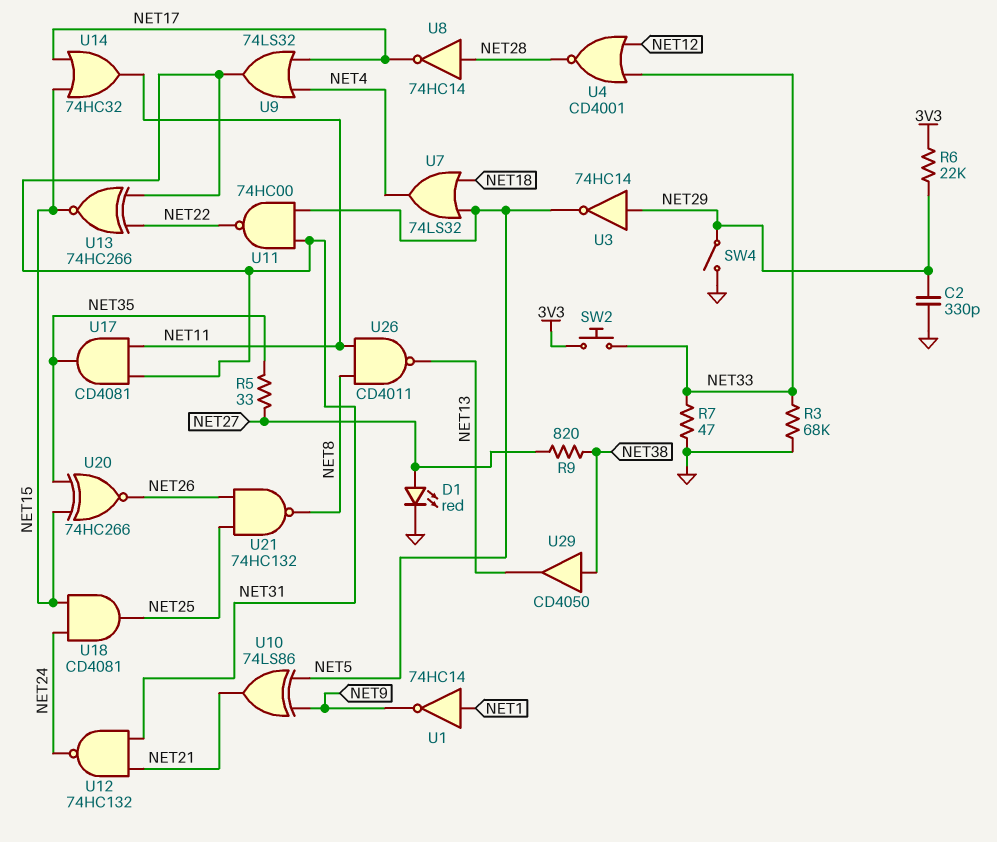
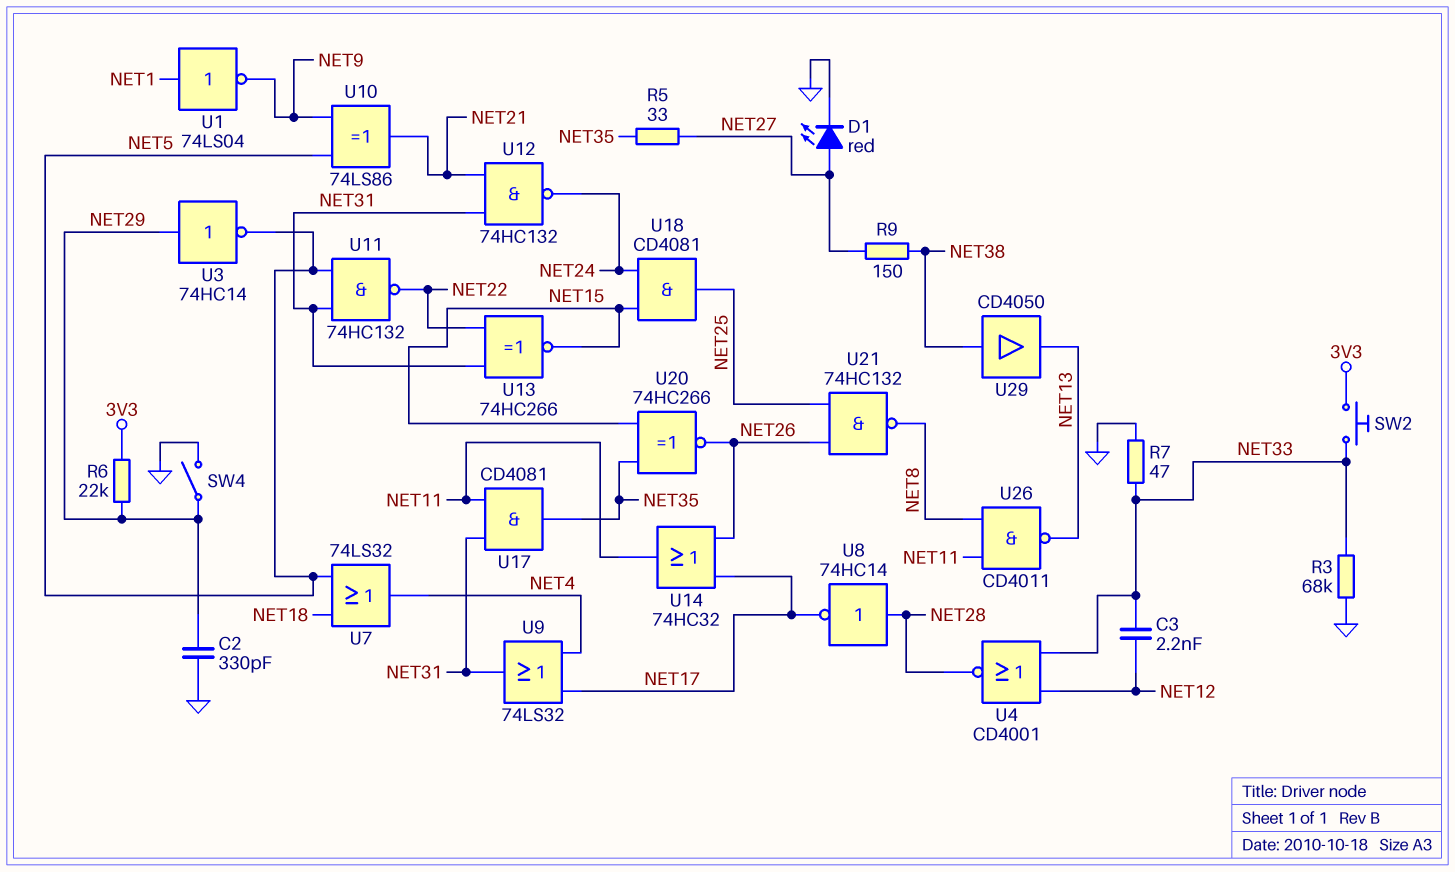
C3: none -> 2.2nF (NET12, NET33)
R9: 820 (NET27, NET38) -> 150 (NET27, NET38)
U1: NOT 74HC14 (in NET1, out NET9) -> NOT 74LS04 (in NET1, out NET9)
U11: NAND 74HC00 (in NET5, in NET31, out NET22) -> NAND 74HC132 (in NET5, in NET31, out NET22)
U14: OR 74HC32 (in NET15, in NET17, out NET11) -> OR 74HC32 (in NET17, in NET26, out NET11)

